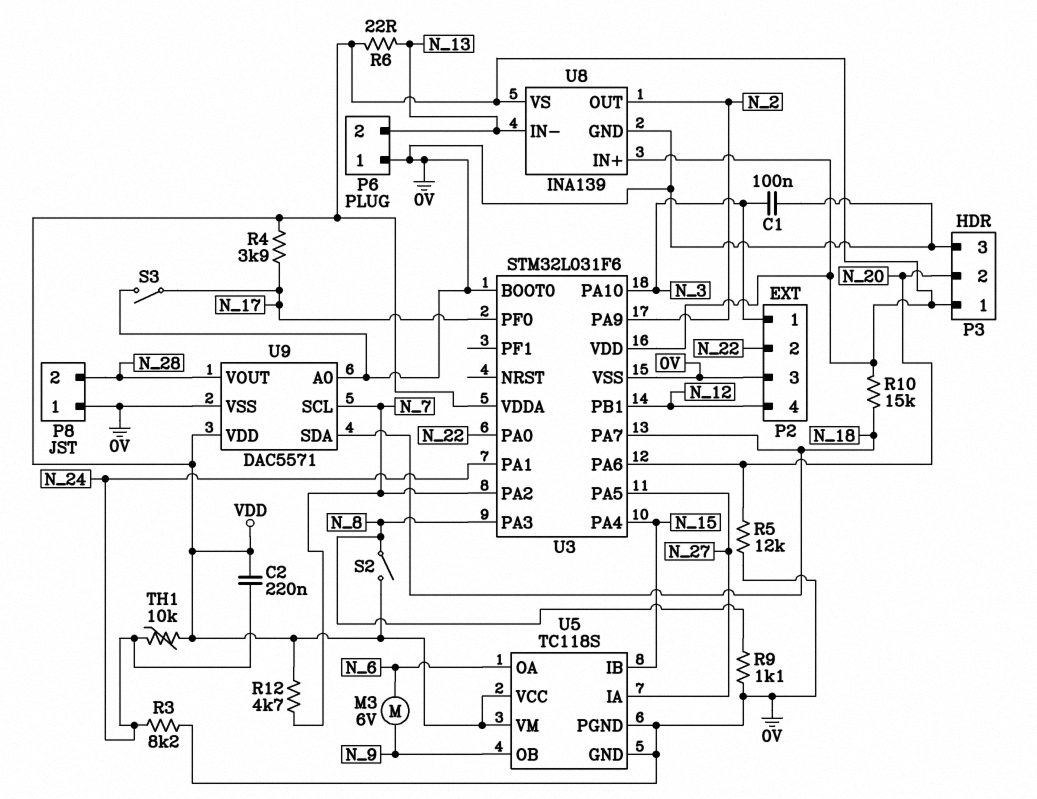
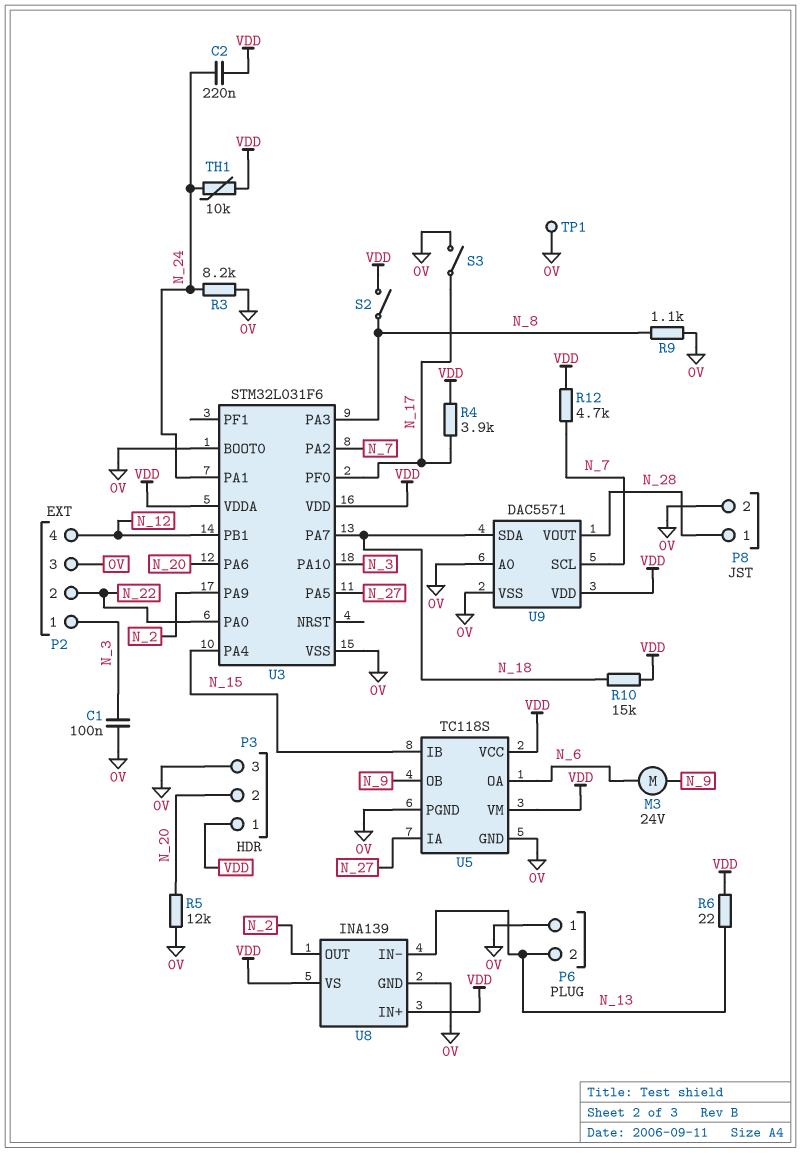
M3: motor 6V (N_6, N_9) -> motor 24V (N_6, N_9)
P8 pin 1: 0V -> N_28
P8 pin 2: N_28 -> 0V
TP1: none -> test point (0V)

